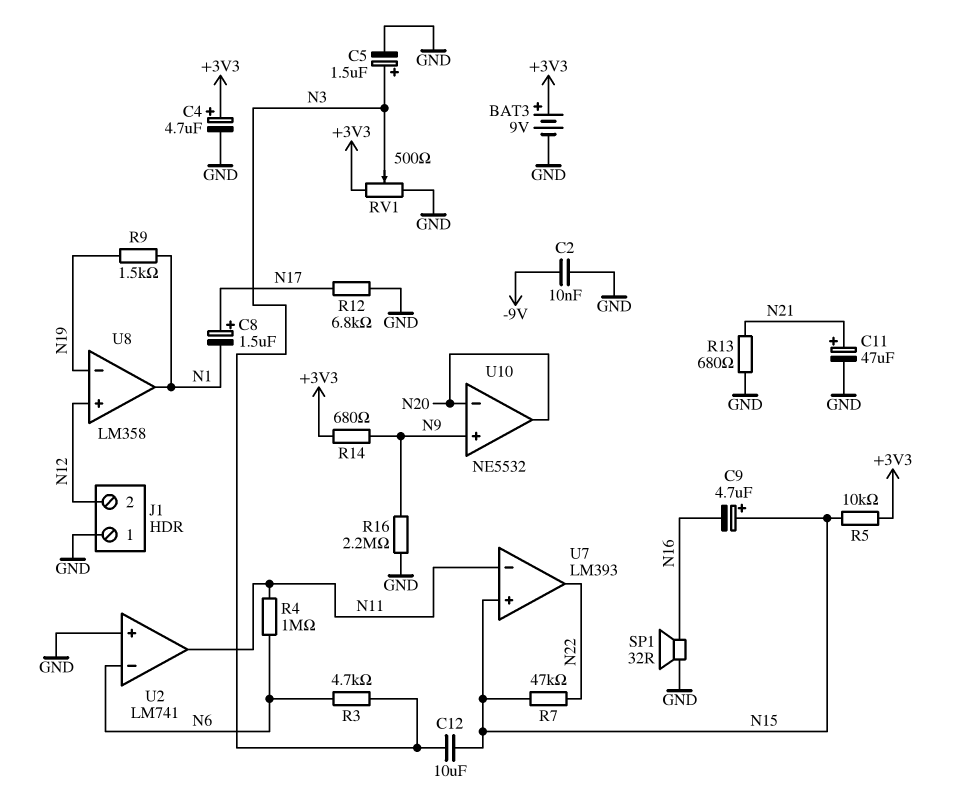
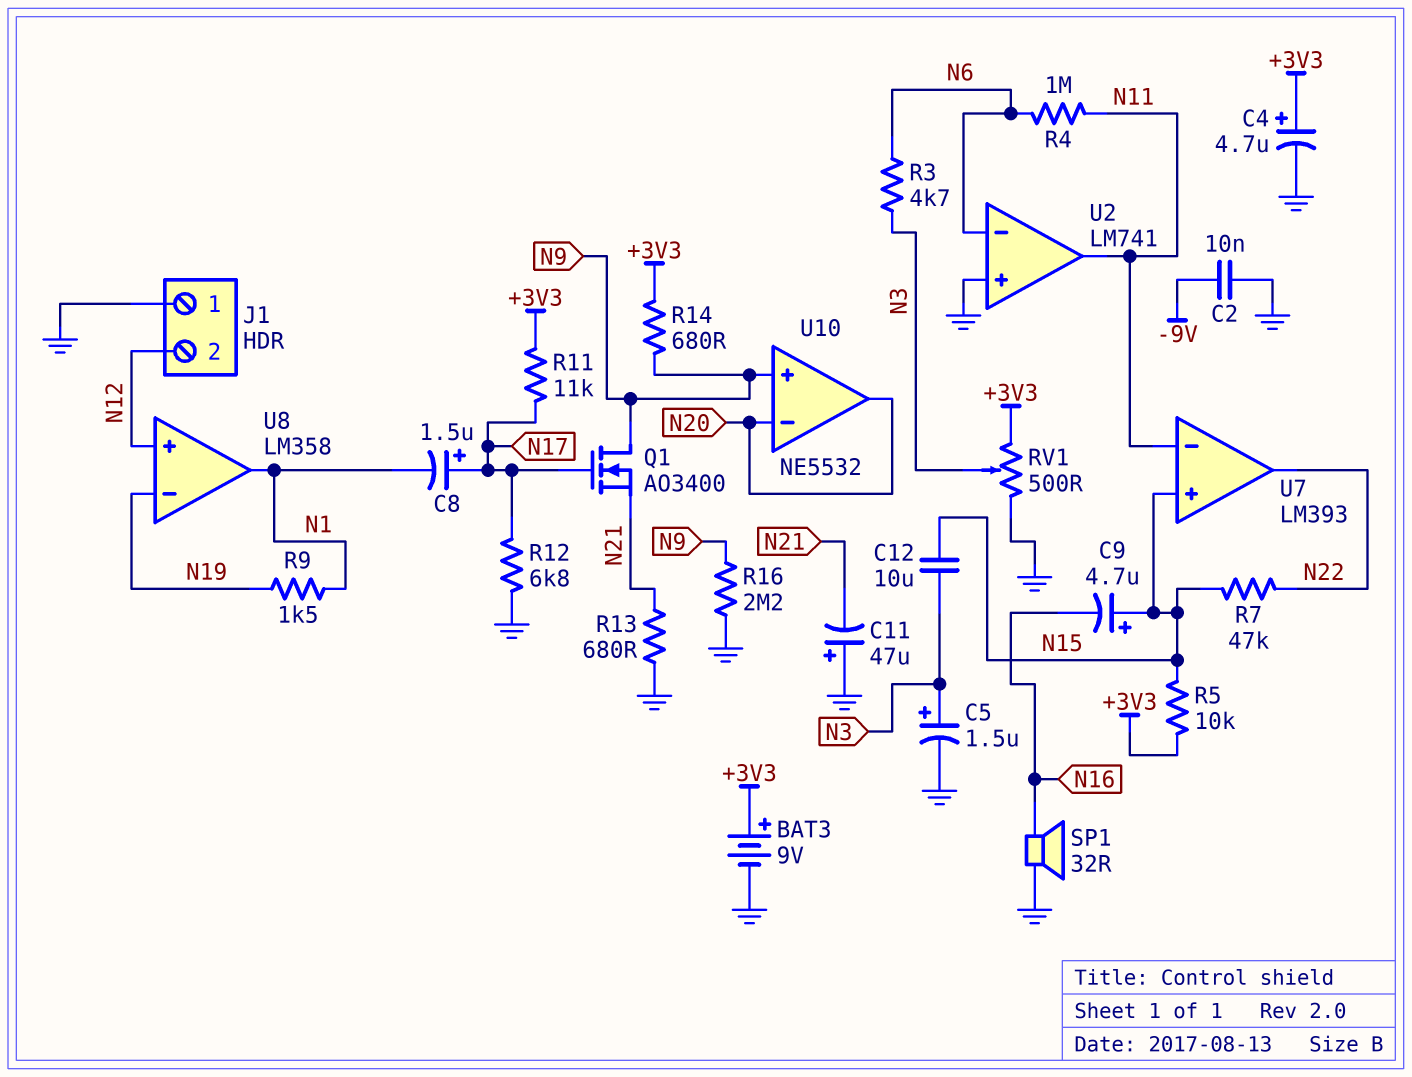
C11: 47uF (plus N21, minus GND) -> 47uF (plus GND, minus N21)
Q1: none -> NMOS AO3400 (G N17, D N9, S N21)
R11: none -> 11k (+3V3, N17)

